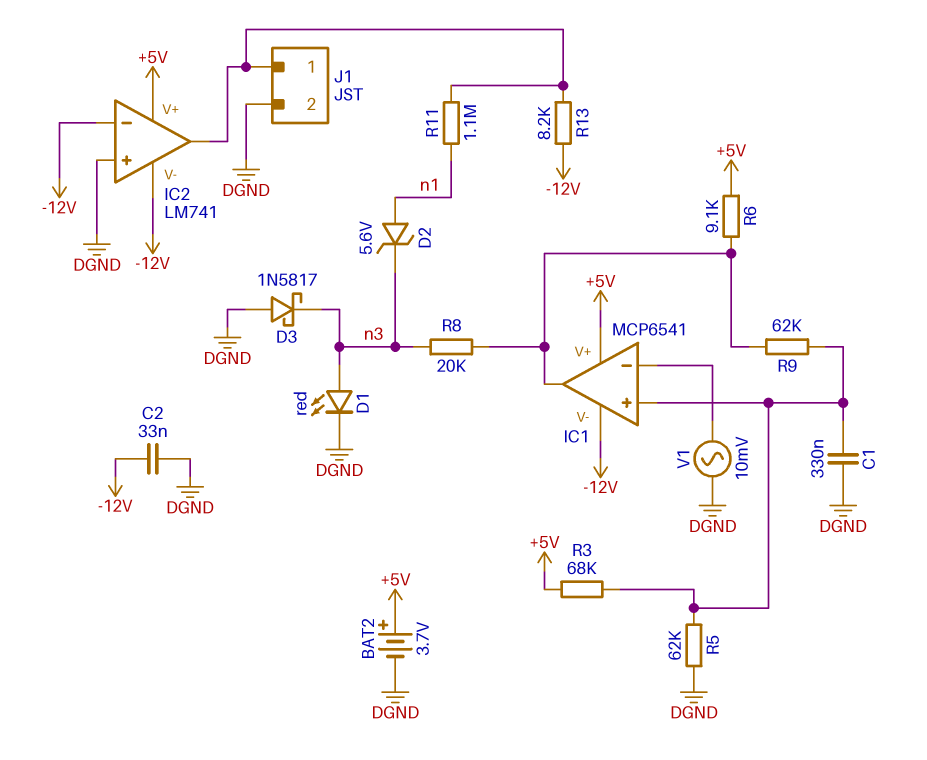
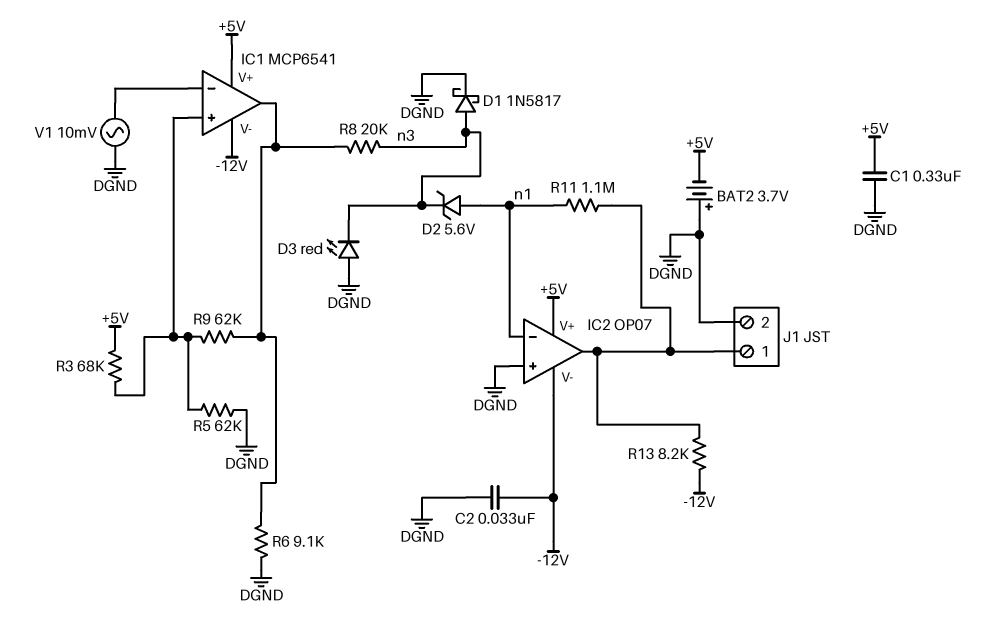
BAT2: 3.7V (plus +5V, minus DGND) -> 3.7V (plus DGND, minus +5V)
C1: 330nF (DGND, IC1/in+) -> 330nF (+5V, DGND)
D1: LED red (A n3, K DGND) -> schottky 1N5817 (A n3, K DGND)
D3: schottky 1N5817 (A DGND, K n3) -> LED red (A DGND, K n3)
IC2: LM741 -> OP07
IC2 pin in-: -12V -> n1
R6: 9.1k (+5V, IC1/out) -> 9.1k (DGND, IC1/out)

